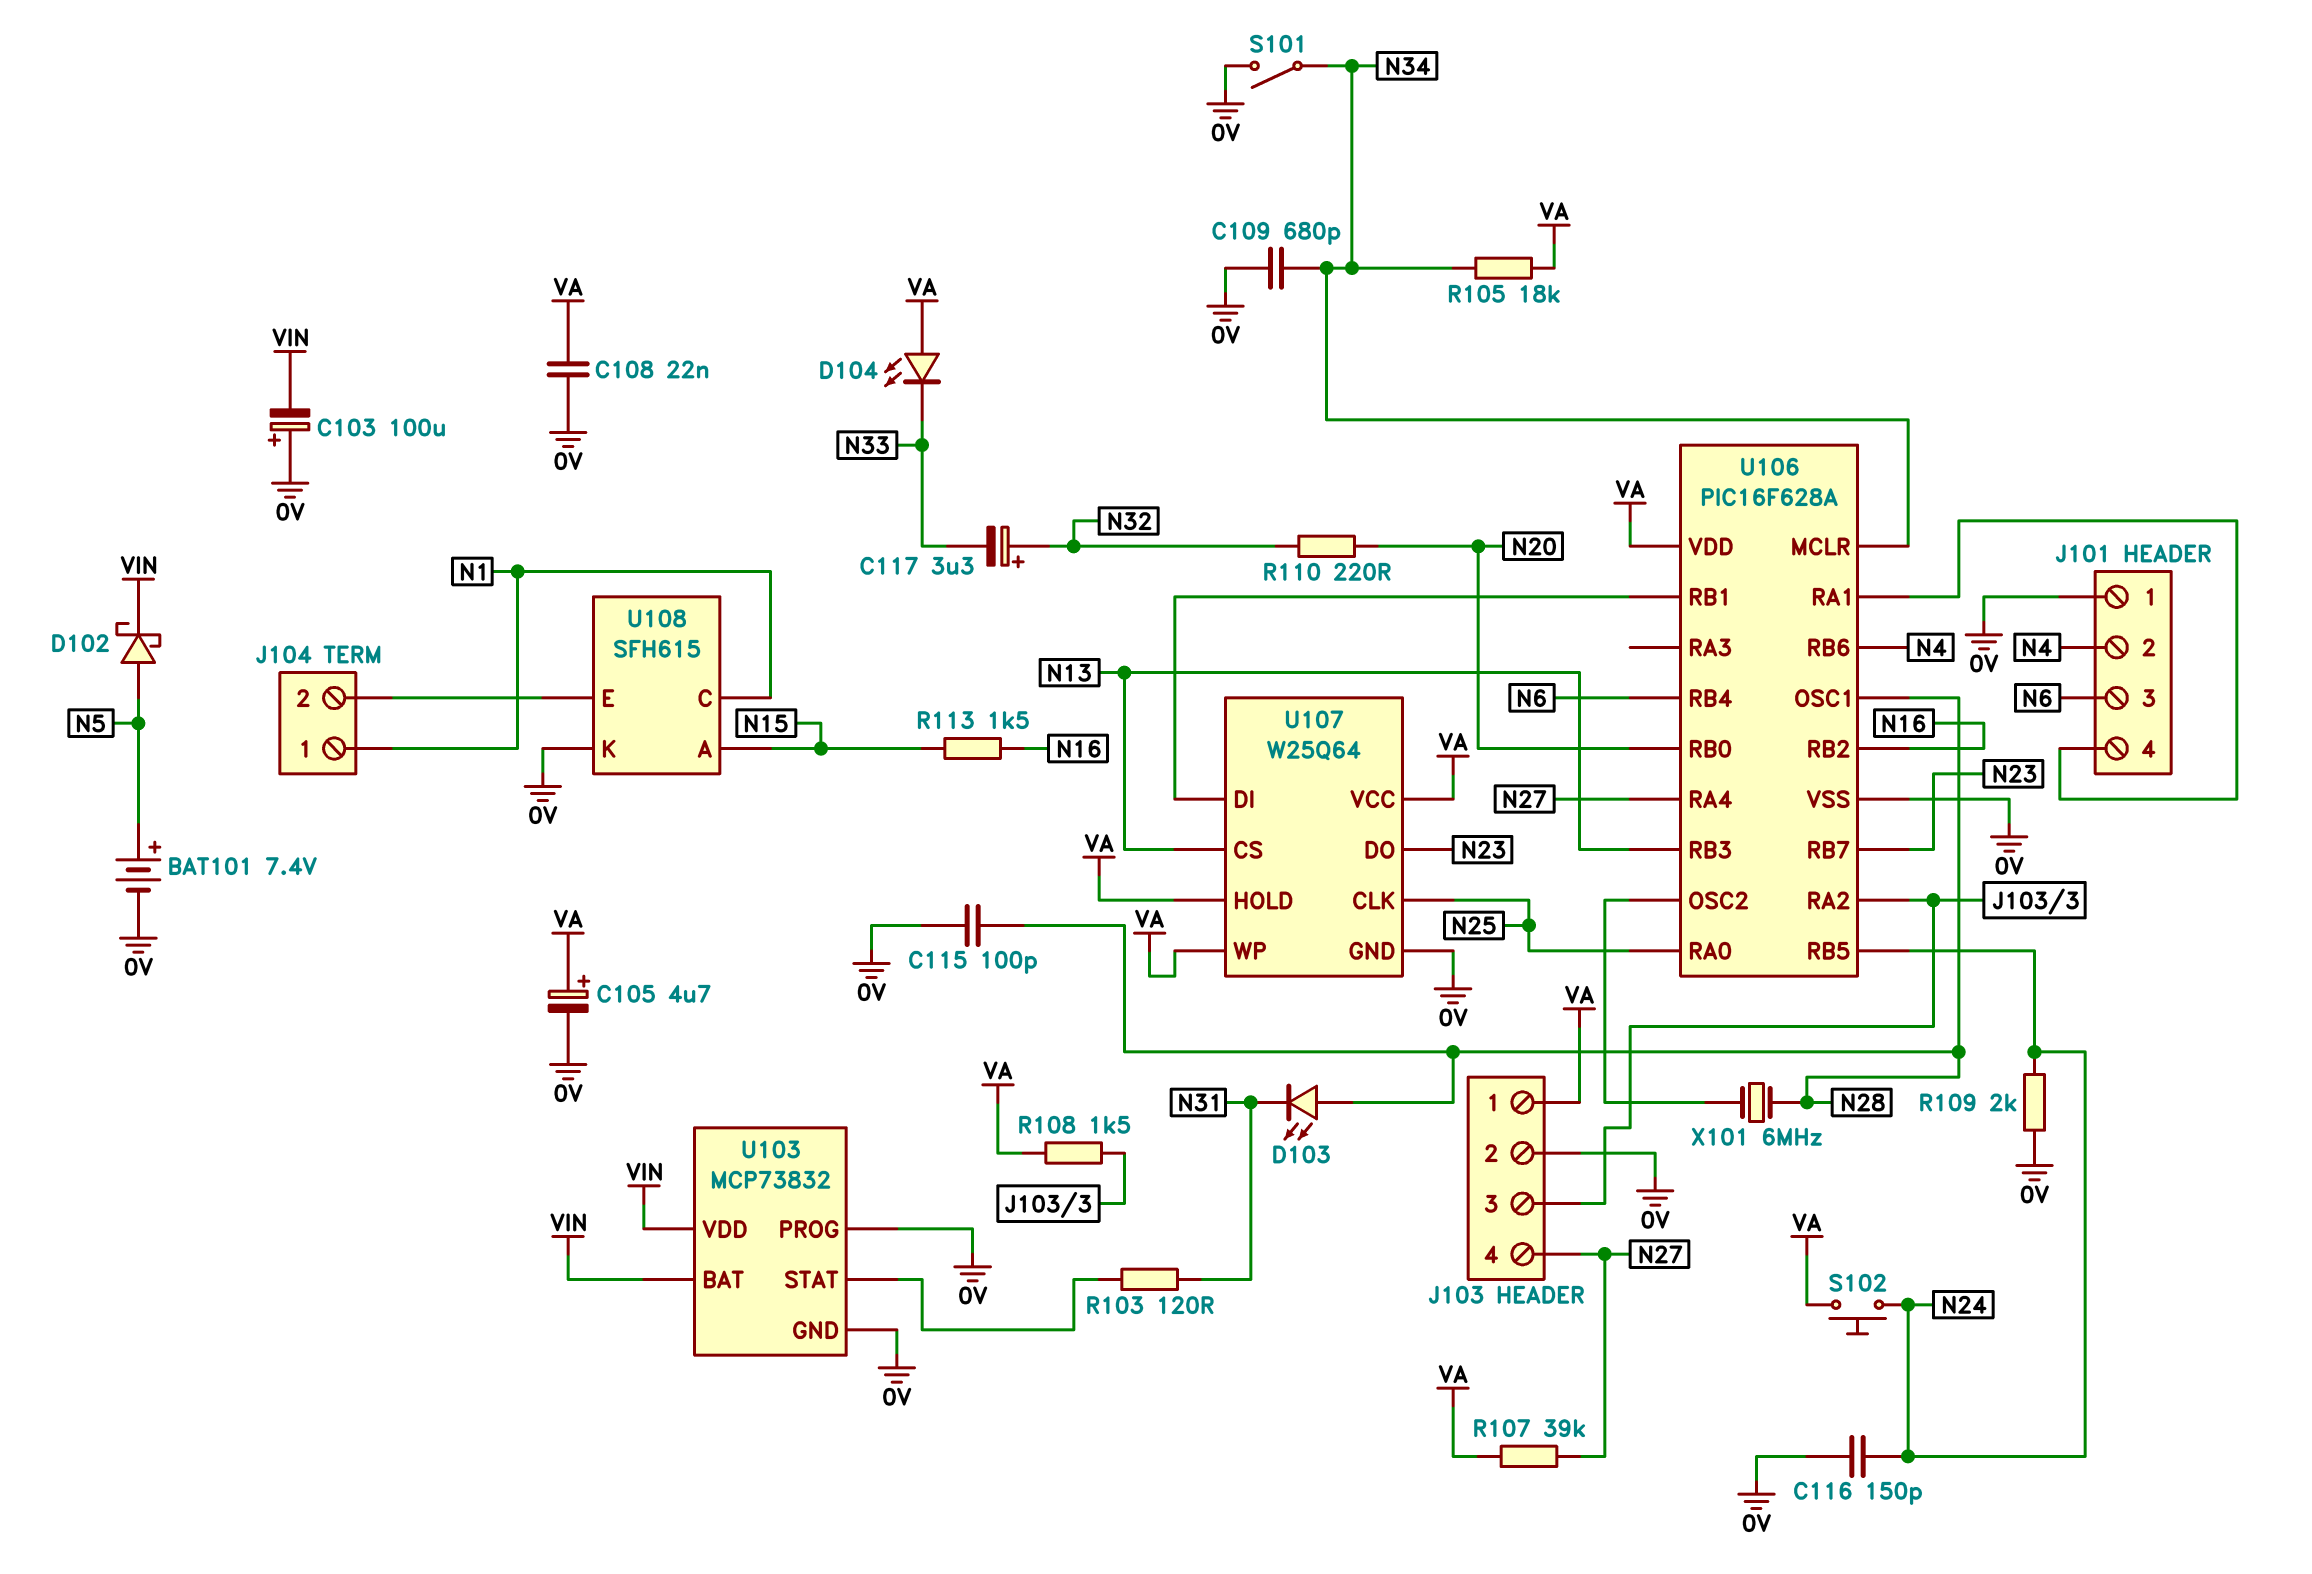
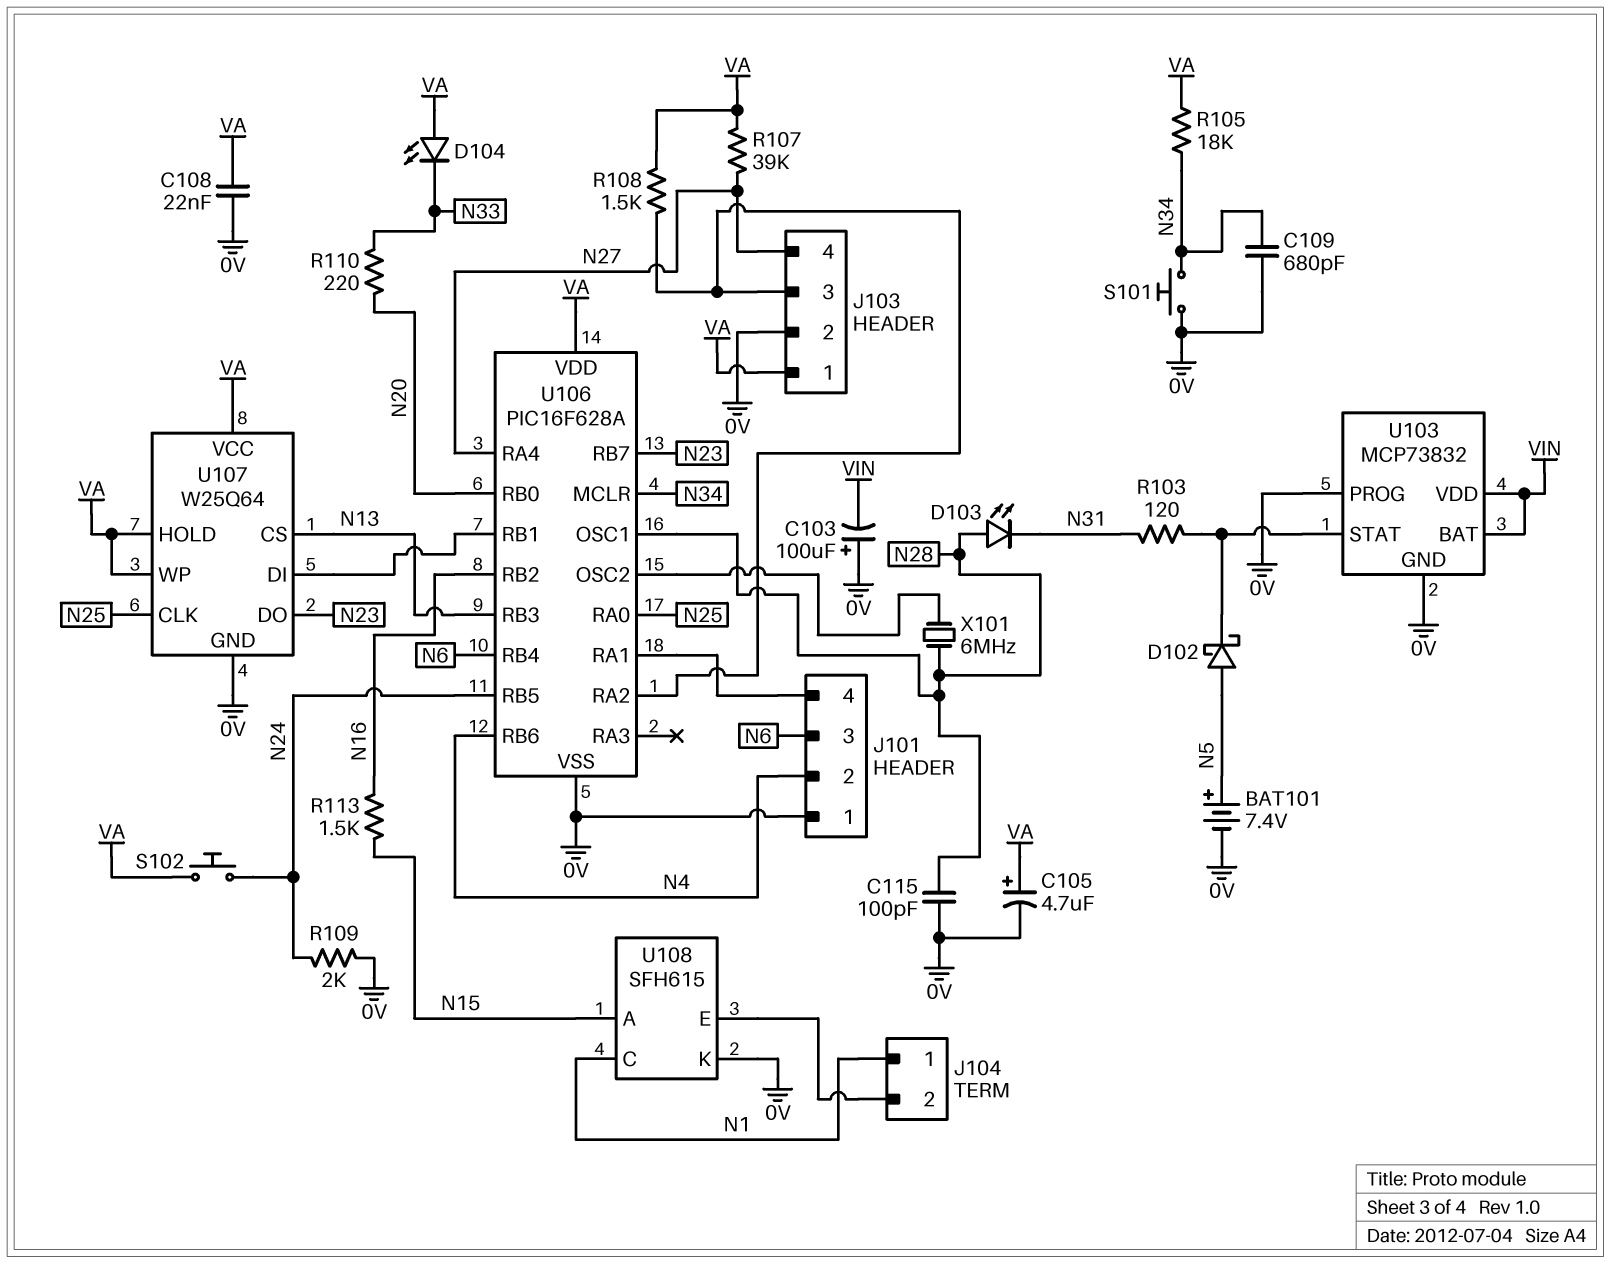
C116: 150pF (0V, N24) -> none
C117: 3.3uF (plus N32, minus N33) -> none
D102: schottky (A N5, K VIN) -> schottky (A N5, K U103/STAT)
R110: 220 (N20, N32) -> 220 (N20, N33)
S101: switch (0V, N34) -> button (0V, N34)

